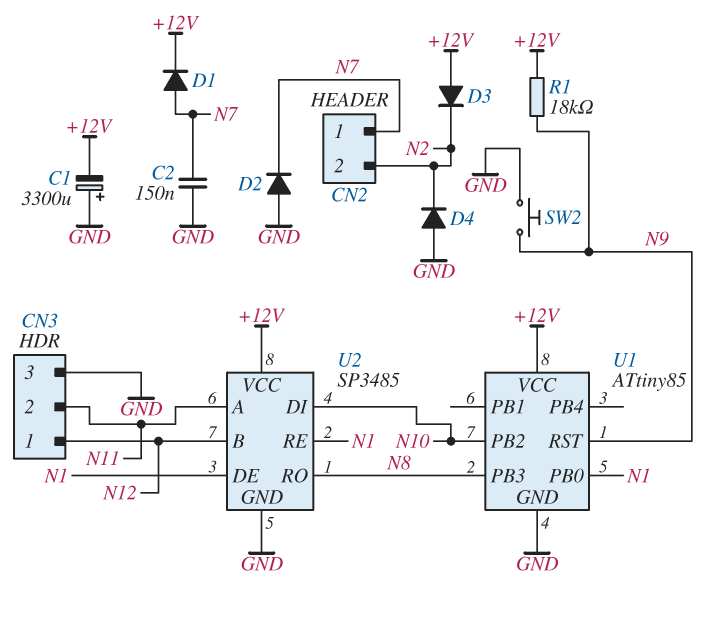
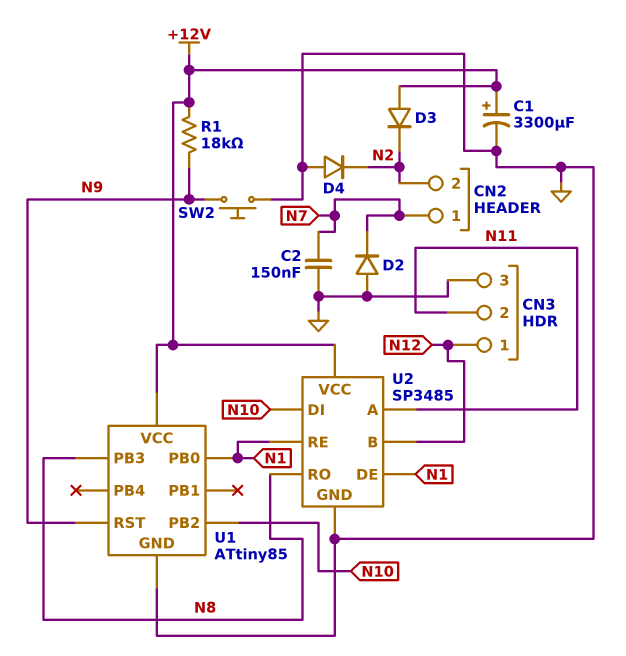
C1: 3300uF (plus GND, minus +12V) -> 3300uF (plus +12V, minus GND)
D1: diode (A N7, K +12V) -> none

